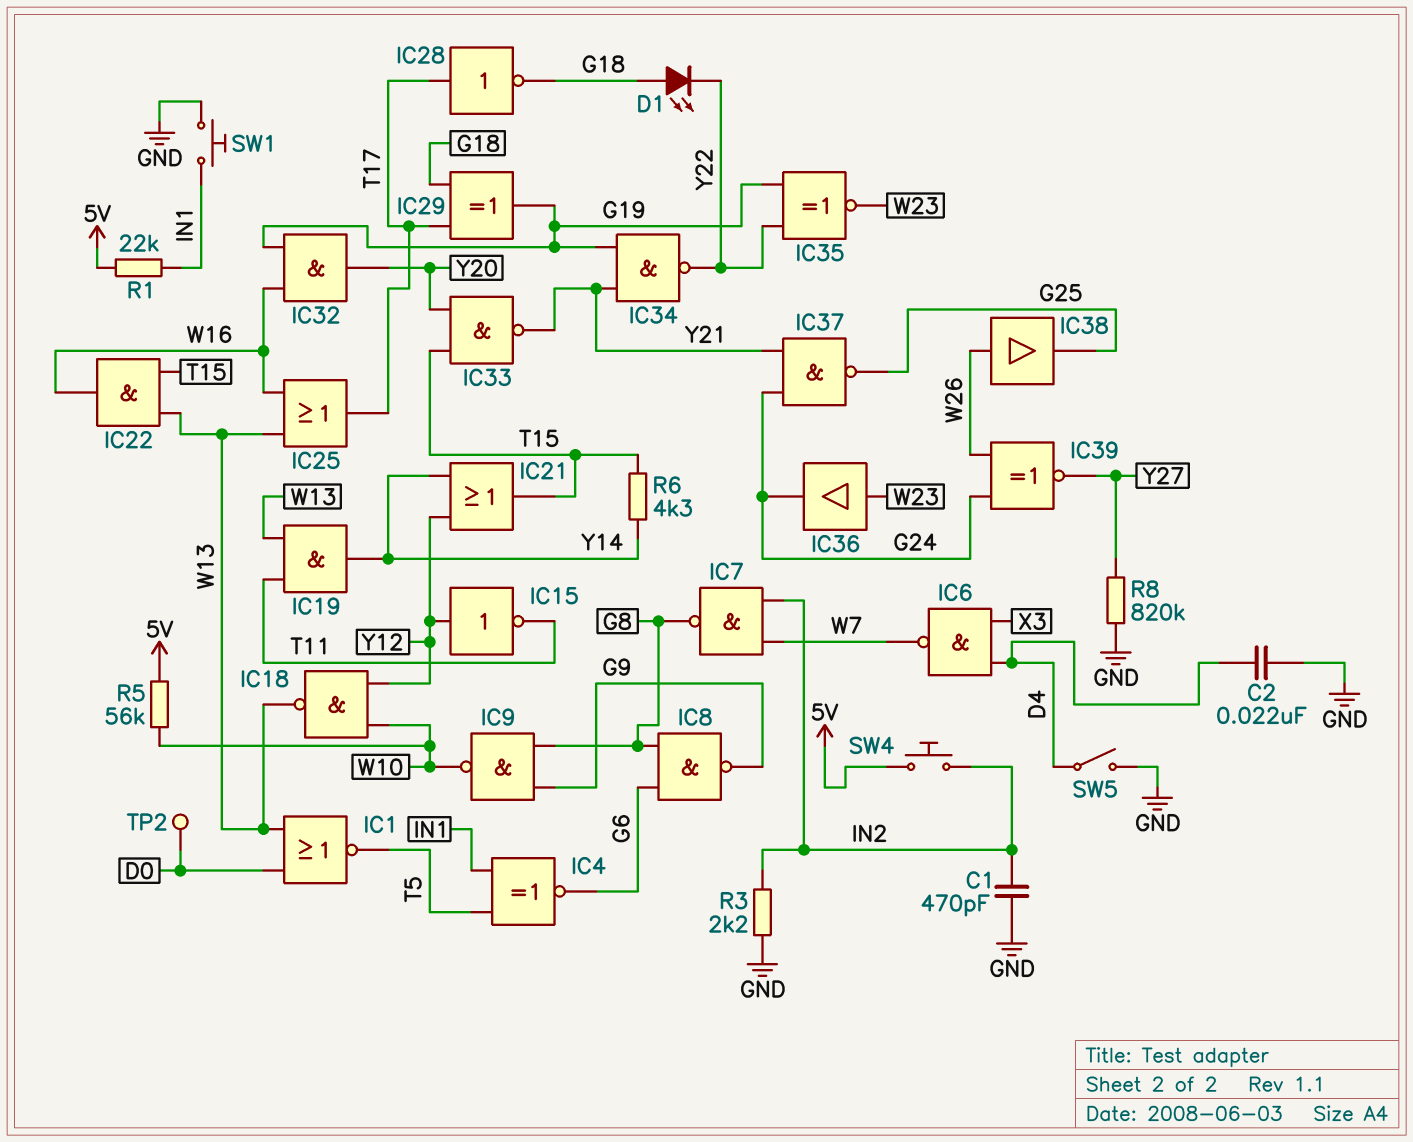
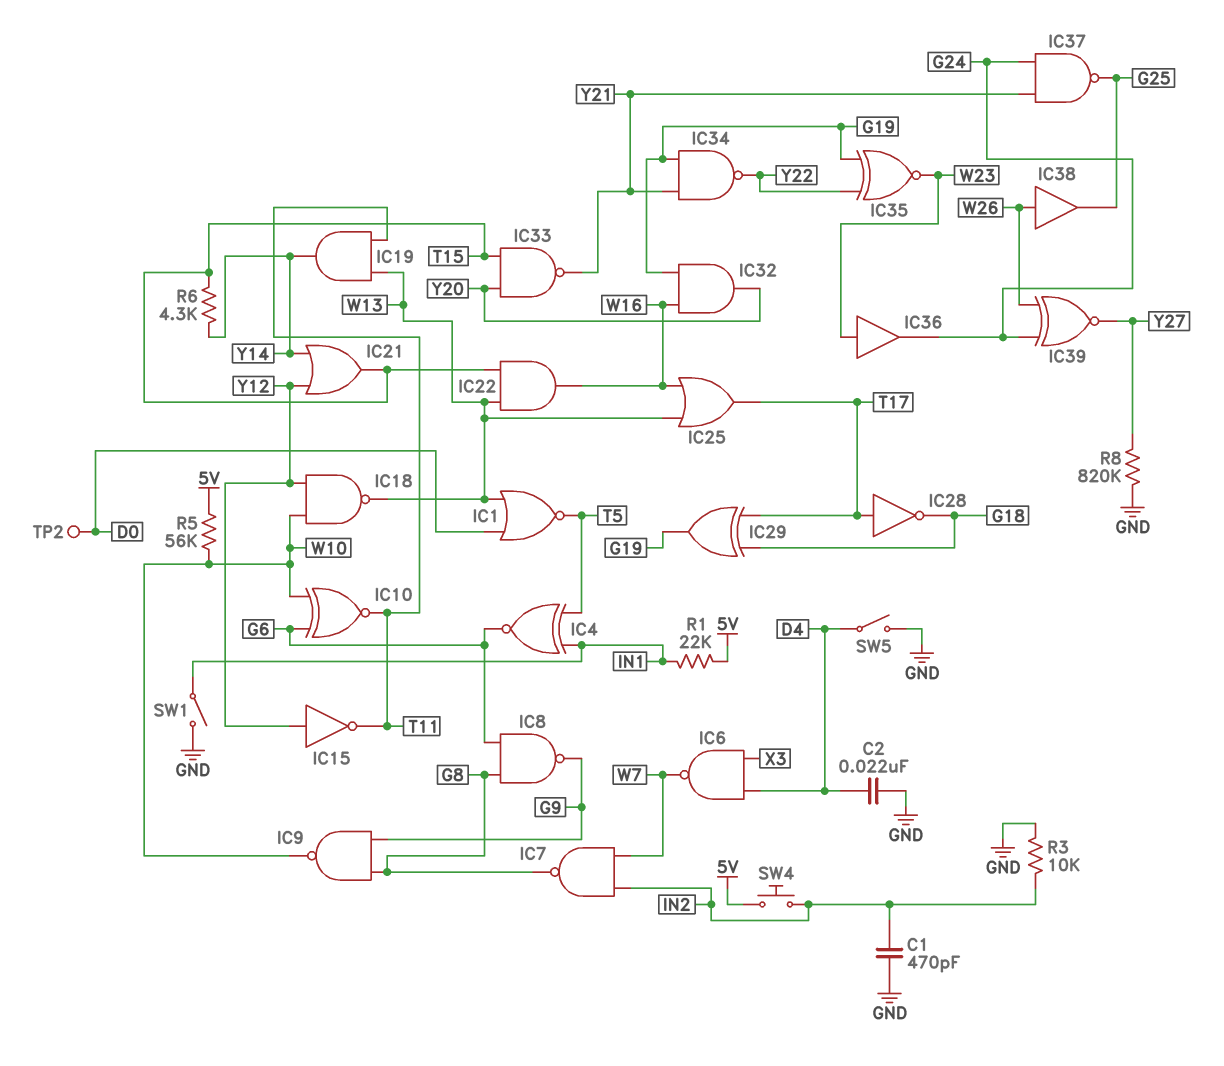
D1: LED (A G18, K Y22) -> none
IC10: none -> XNOR (in G6, in W10, out T11)
R3: 2.2k (GND, IN2) -> 10k (GND, IN2)
SW1: button (GND, IN1) -> switch (GND, IN1)

